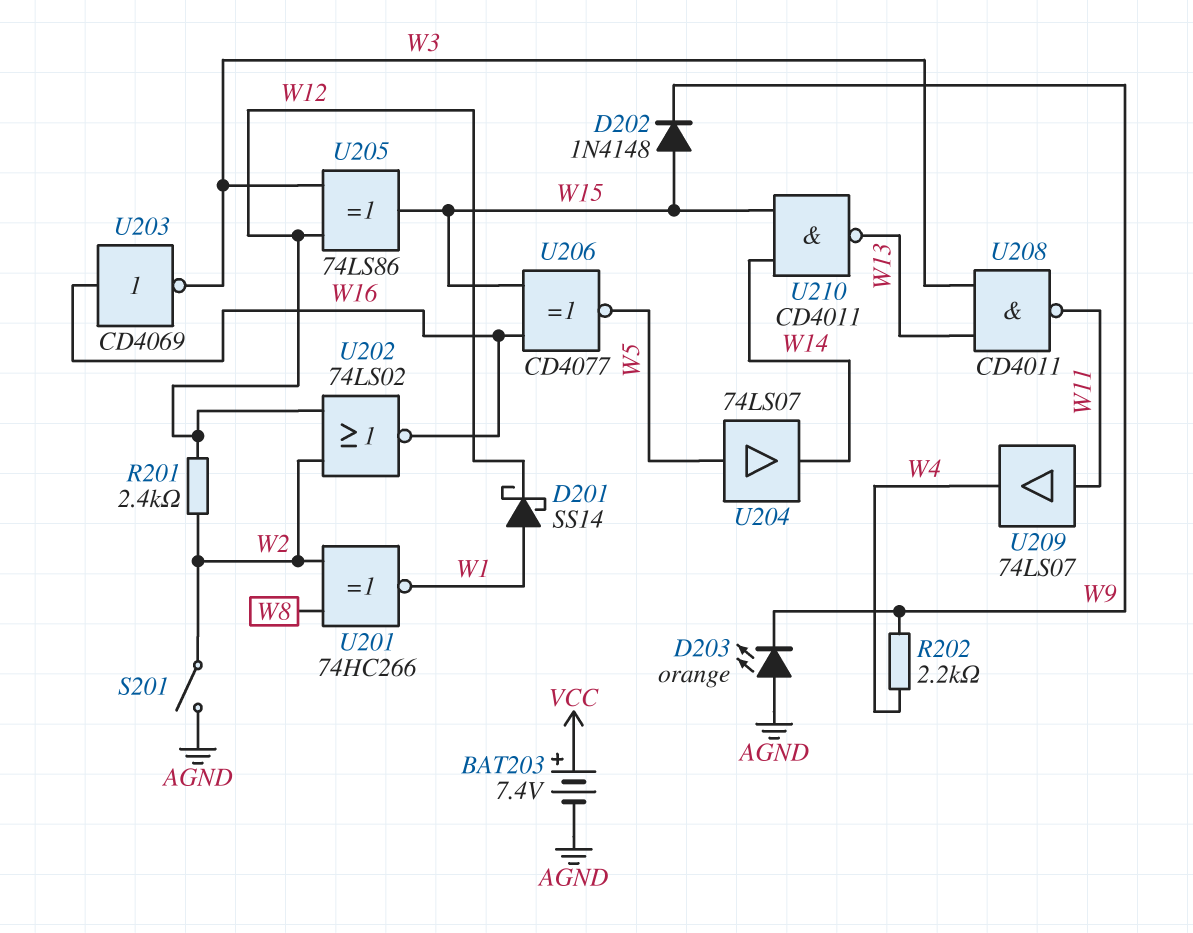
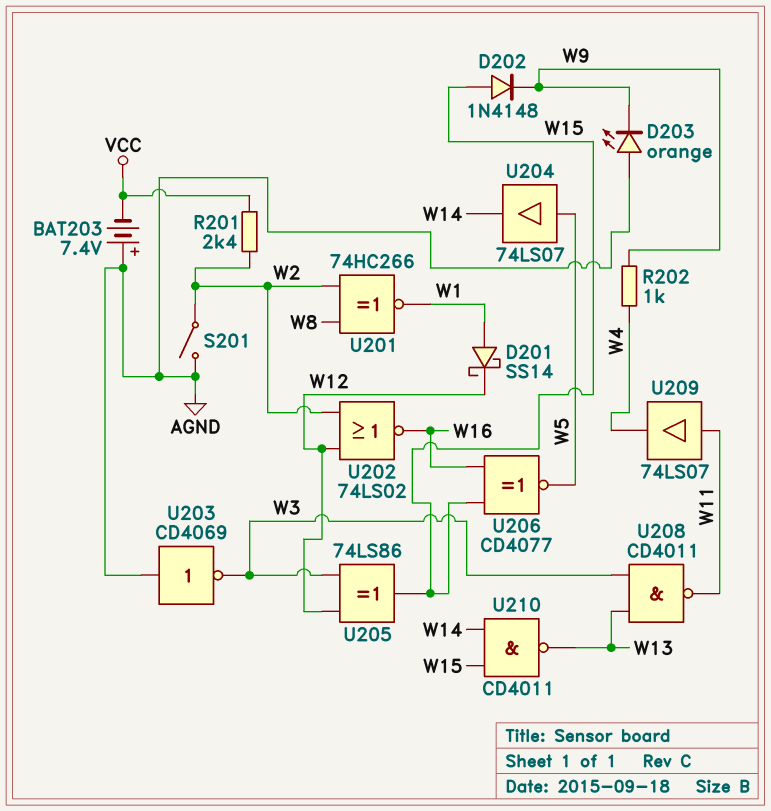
BAT203: 7.4V (plus VCC, minus AGND) -> 7.4V (plus AGND, minus VCC)
R201: 2.4k (W2, W12) -> 2.4k (VCC, W2)
R202: 2.2k (W4, W9) -> 1k (W4, W9)
U203: NOT CD4069 (in W16, out W3) -> NOT CD4069 (in AGND, out W3)

